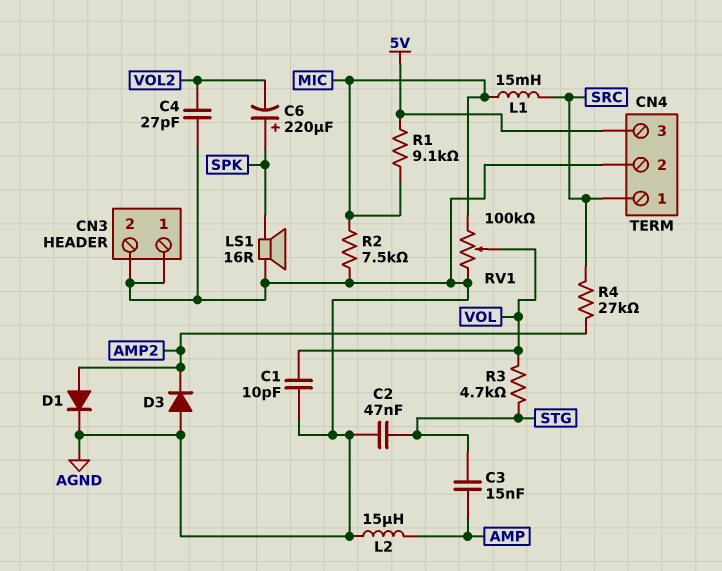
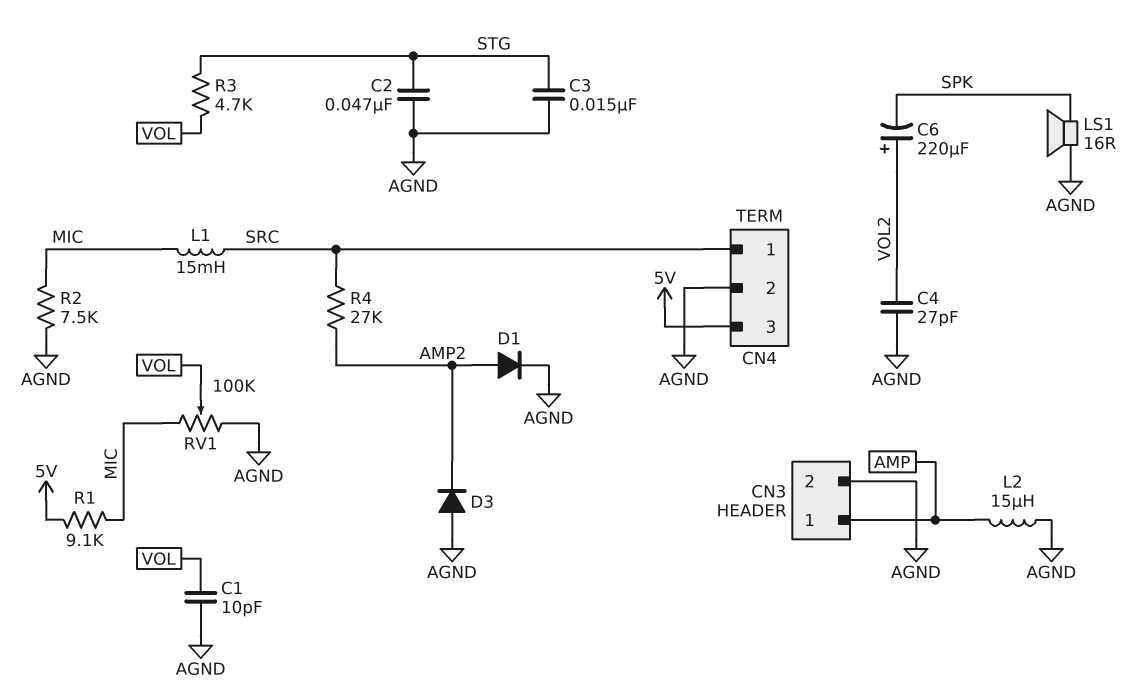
C3: 15nF (AMP, STG) -> 15nF (AGND, STG)
C6: 220uF (plus SPK, minus VOL2) -> 220uF (plus VOL2, minus SPK)
CN3 pin 1: AGND -> AMP

